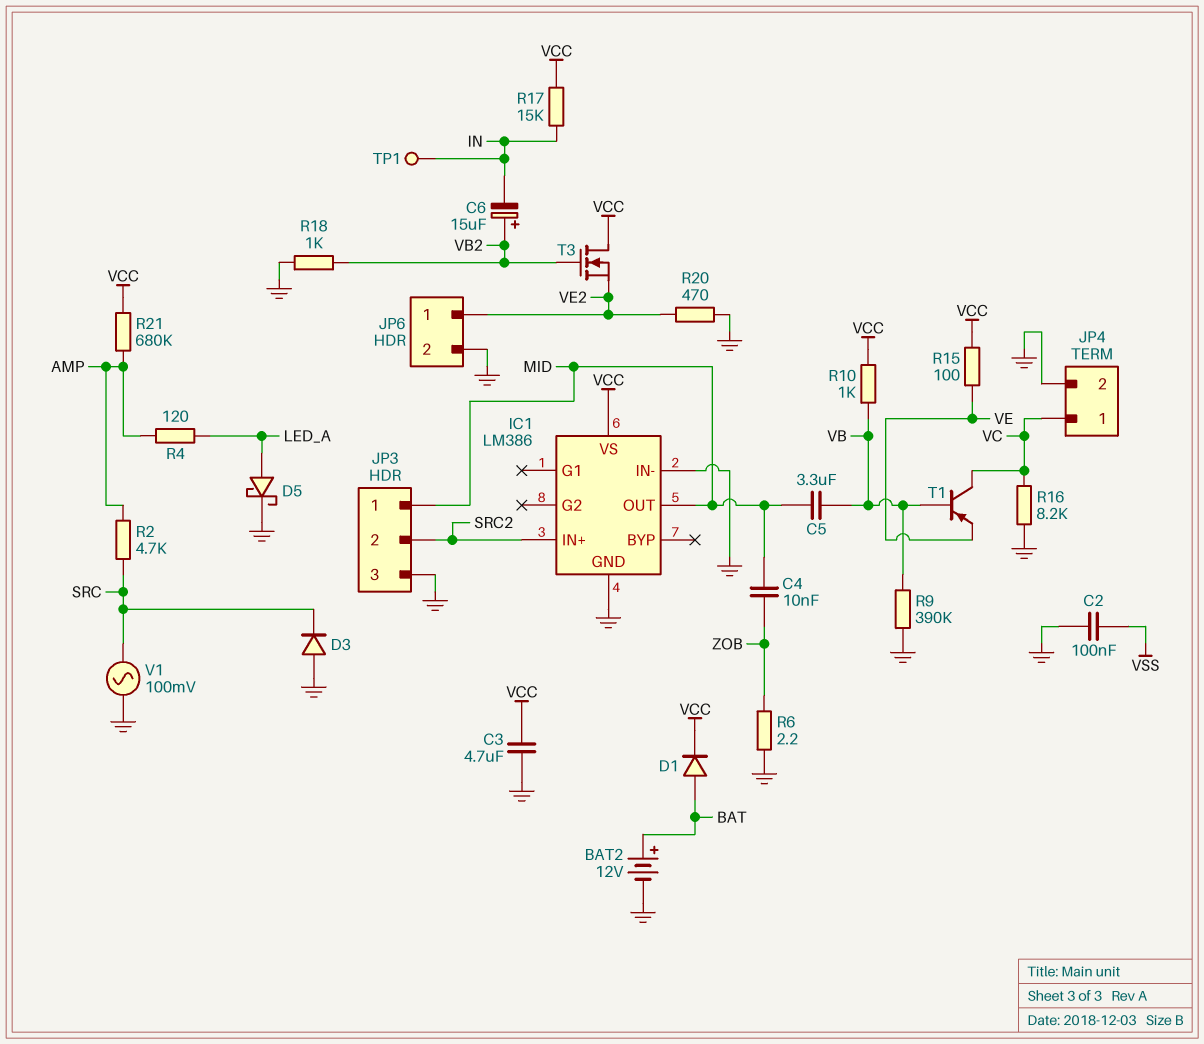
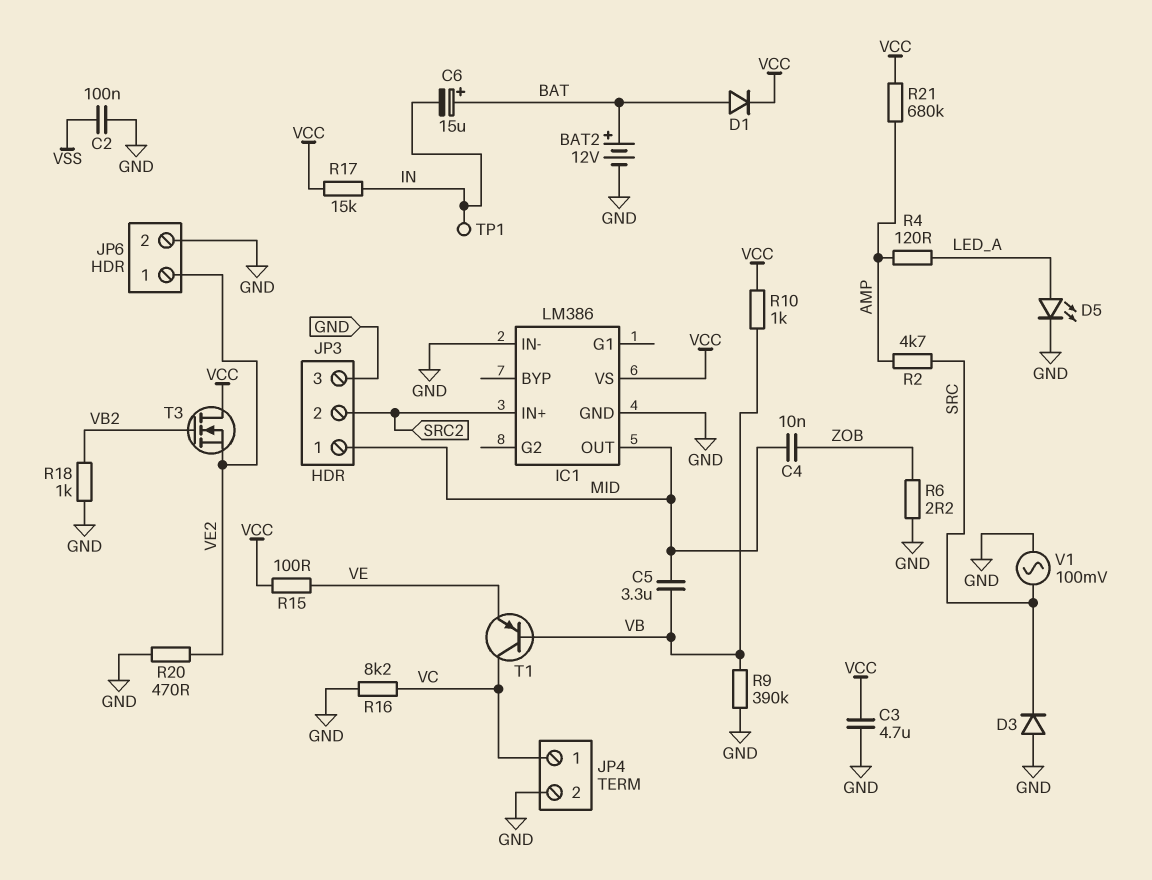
C6: 15uF (plus VB2, minus IN) -> 15uF (plus BAT, minus IN)
D5: schottky (A LED_A, K GND) -> LED (A LED_A, K GND)

